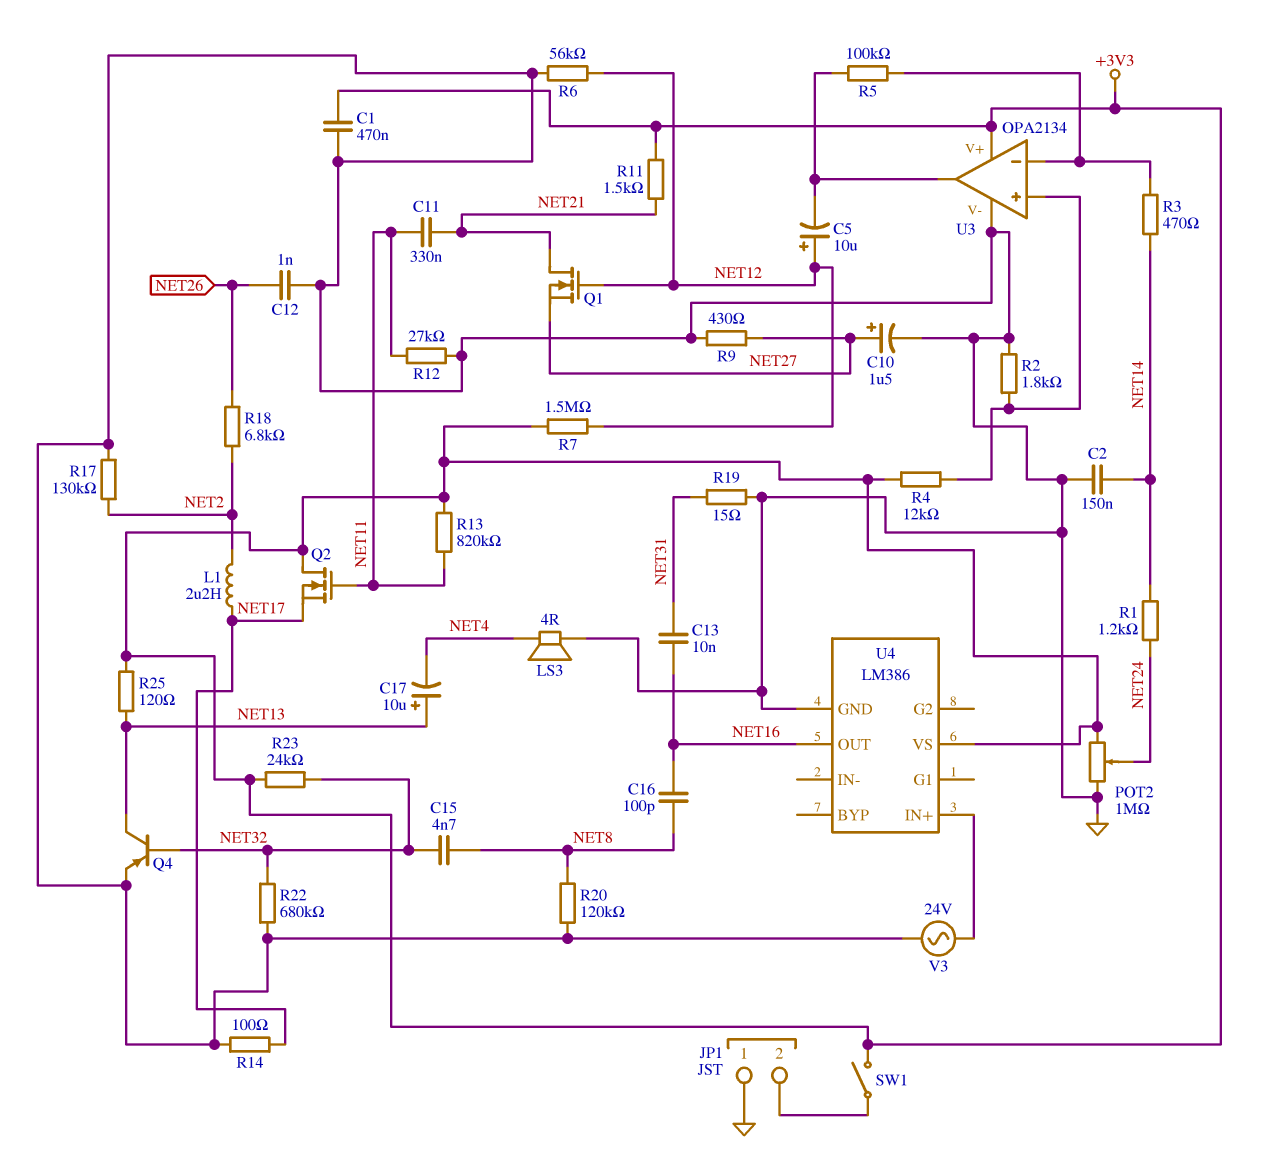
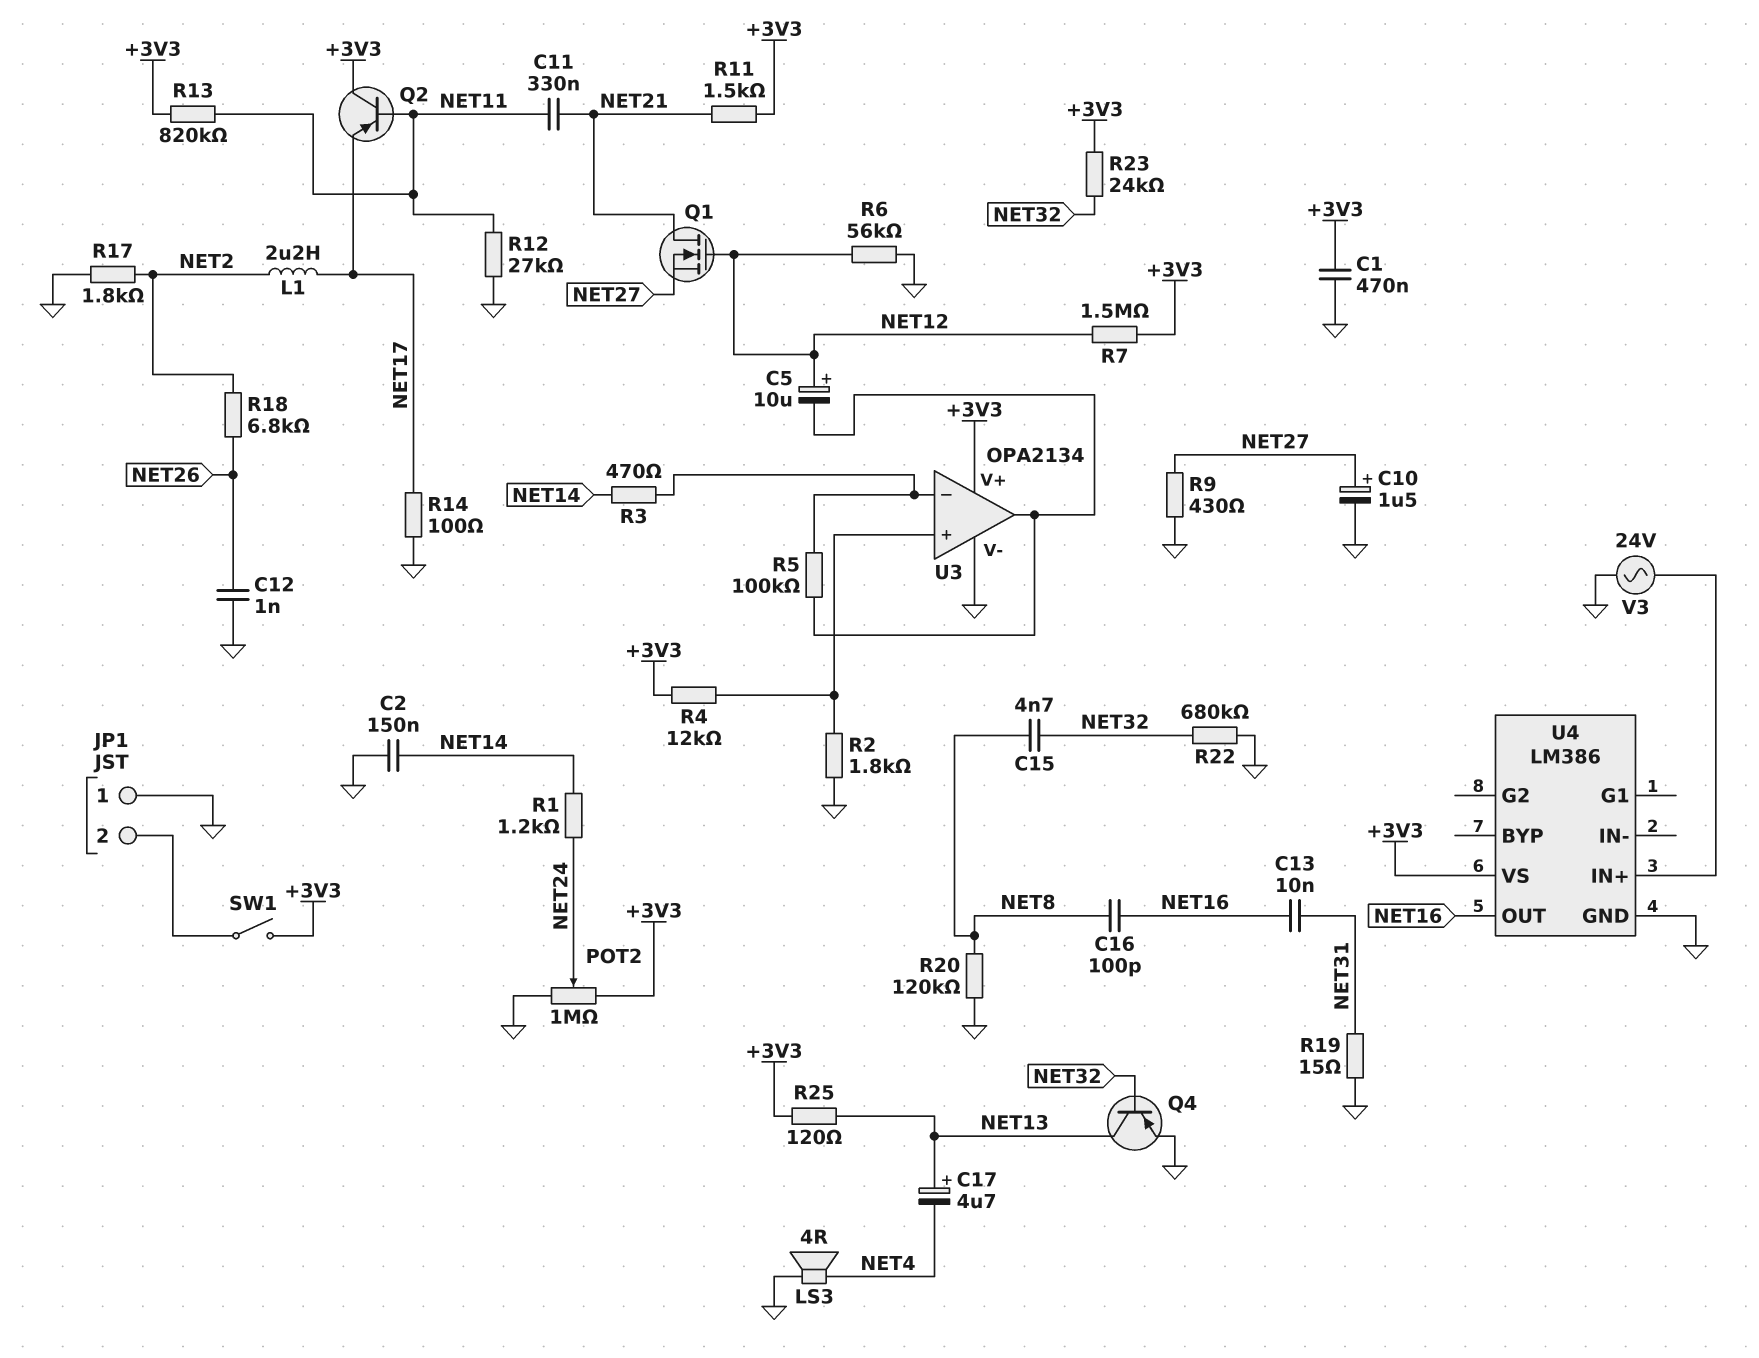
C17: 10uF (plus NET13, minus NET4) -> 4.7uF (plus NET13, minus NET4)
Q2: NMOS (G NET11, D +3V3, S NET17) -> PNP (B NET11, C +3V3, E NET17)
R17: 130k (GND, NET2) -> 1.8k (GND, NET2)

